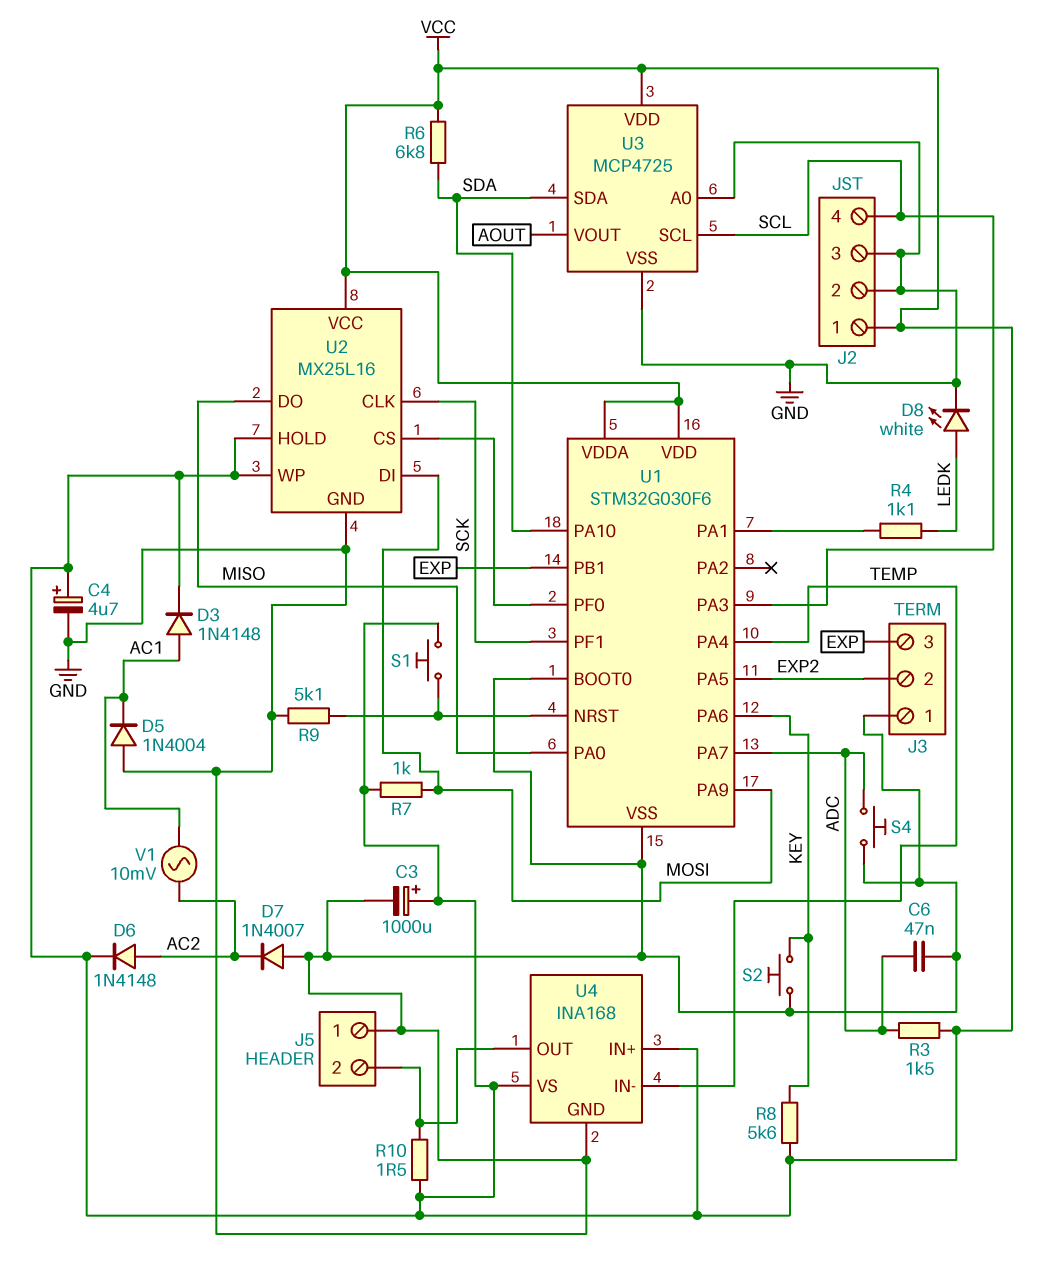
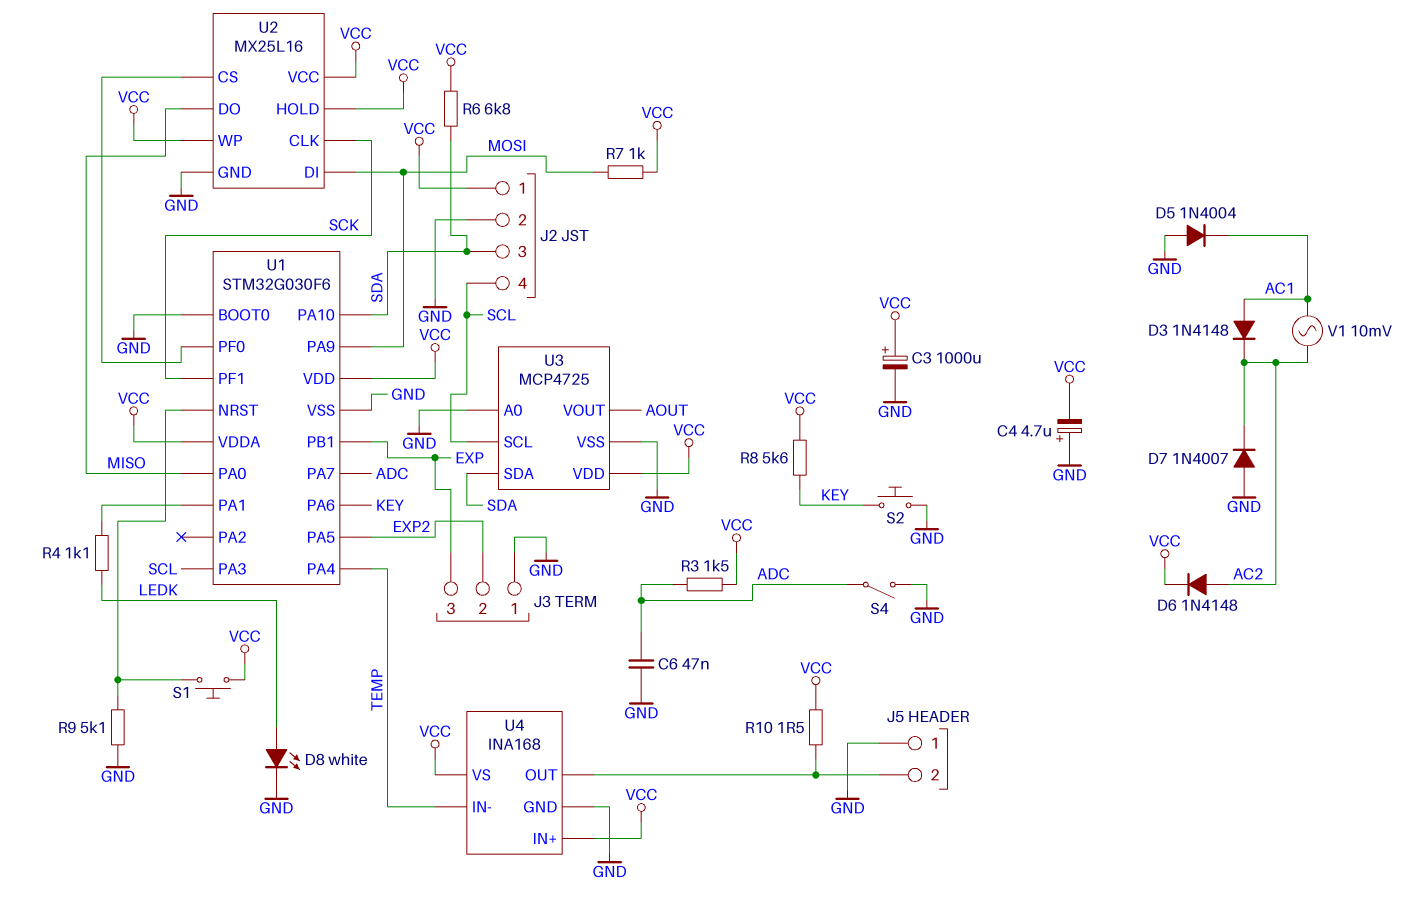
C4: 4.7uF (plus VCC, minus GND) -> 4.7uF (plus GND, minus VCC)
D3: diode 1N4148 (A AC1, K VCC) -> diode 1N4148 (A AC1, K AC2)
J2 pin 3: GND -> SDA
S4: button (ADC, GND) -> switch (ADC, GND)

